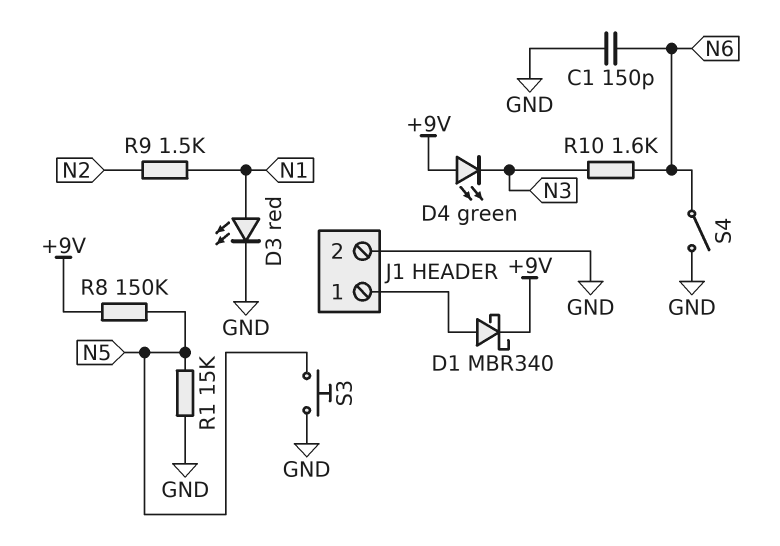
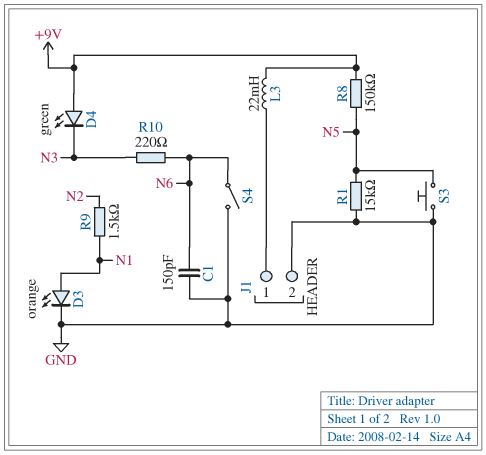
D1: schottky MBR340 (A J1/1, K +9V) -> none
D3: LED red (A N1, K GND) -> LED orange (A N1, K GND)
L3: none -> 22mH (+9V, J1/1)
R10: 1.6k (N3, N6) -> 220 (N3, N6)

